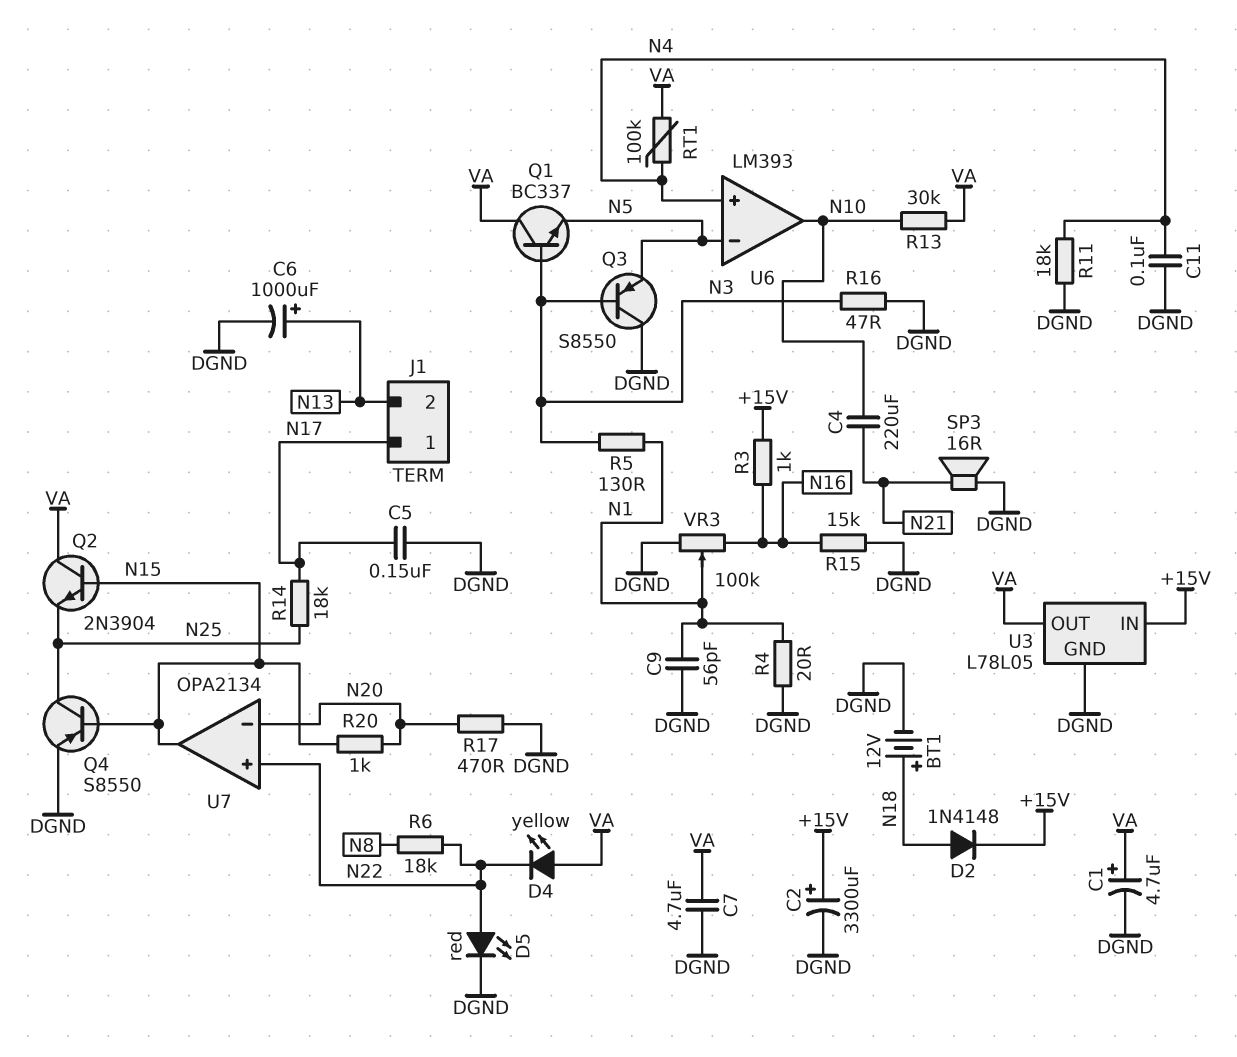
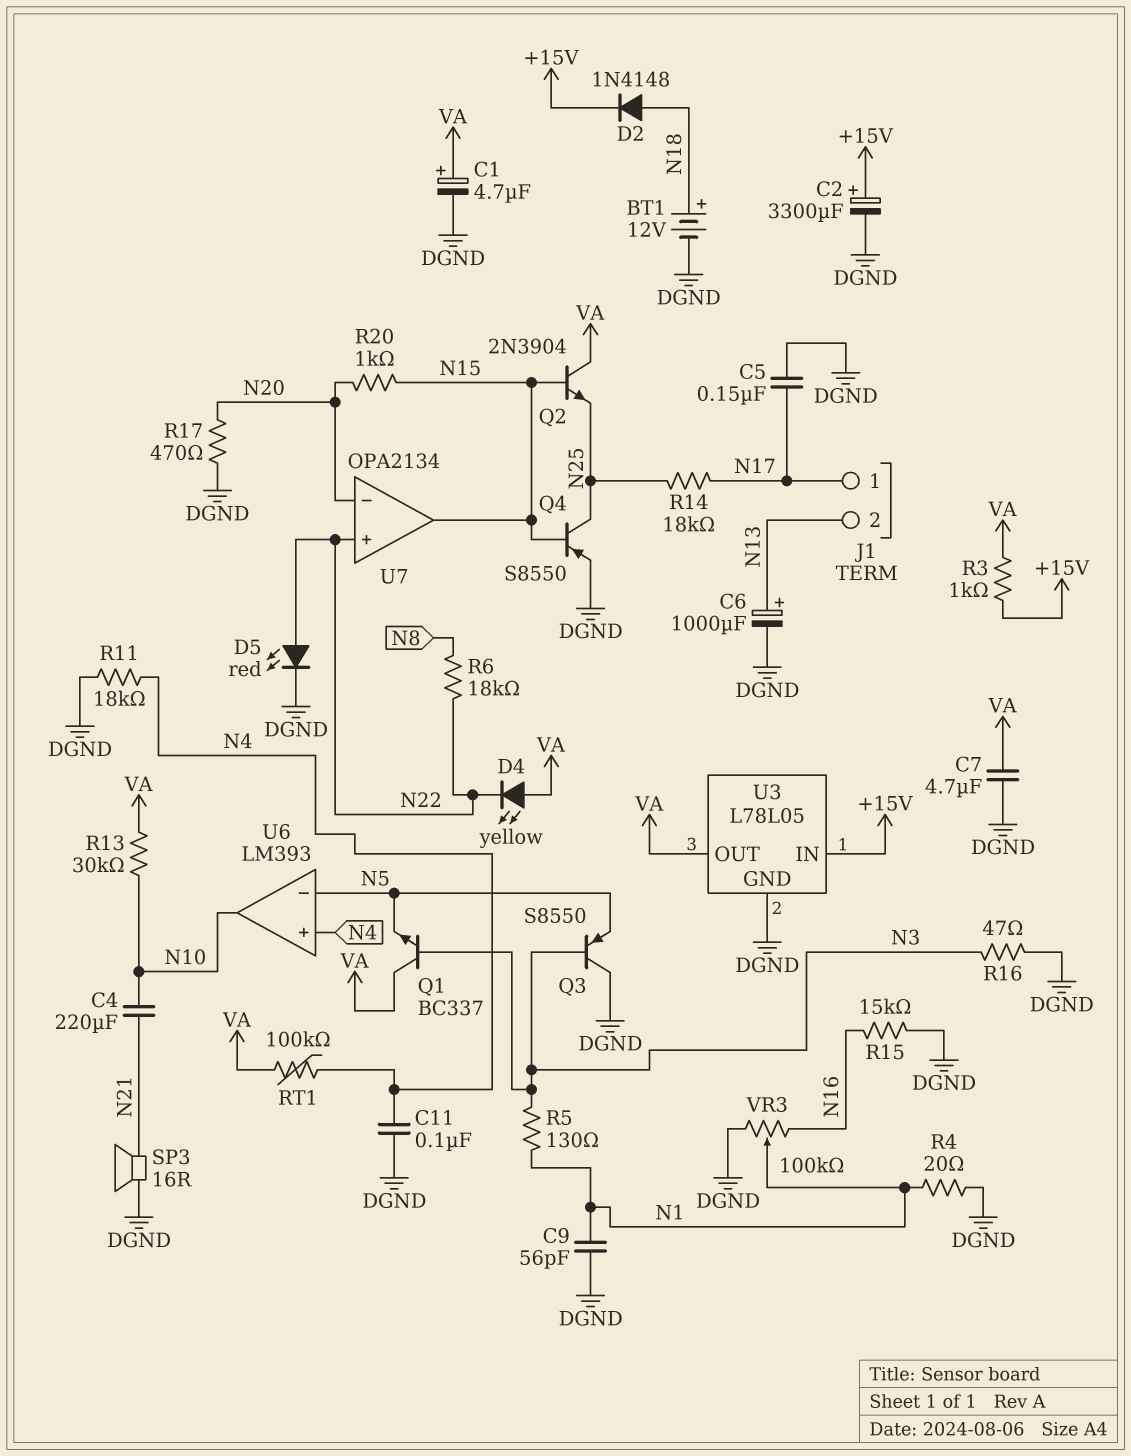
R3: 1k (+15V, N16) -> 1k (+15V, VA)

